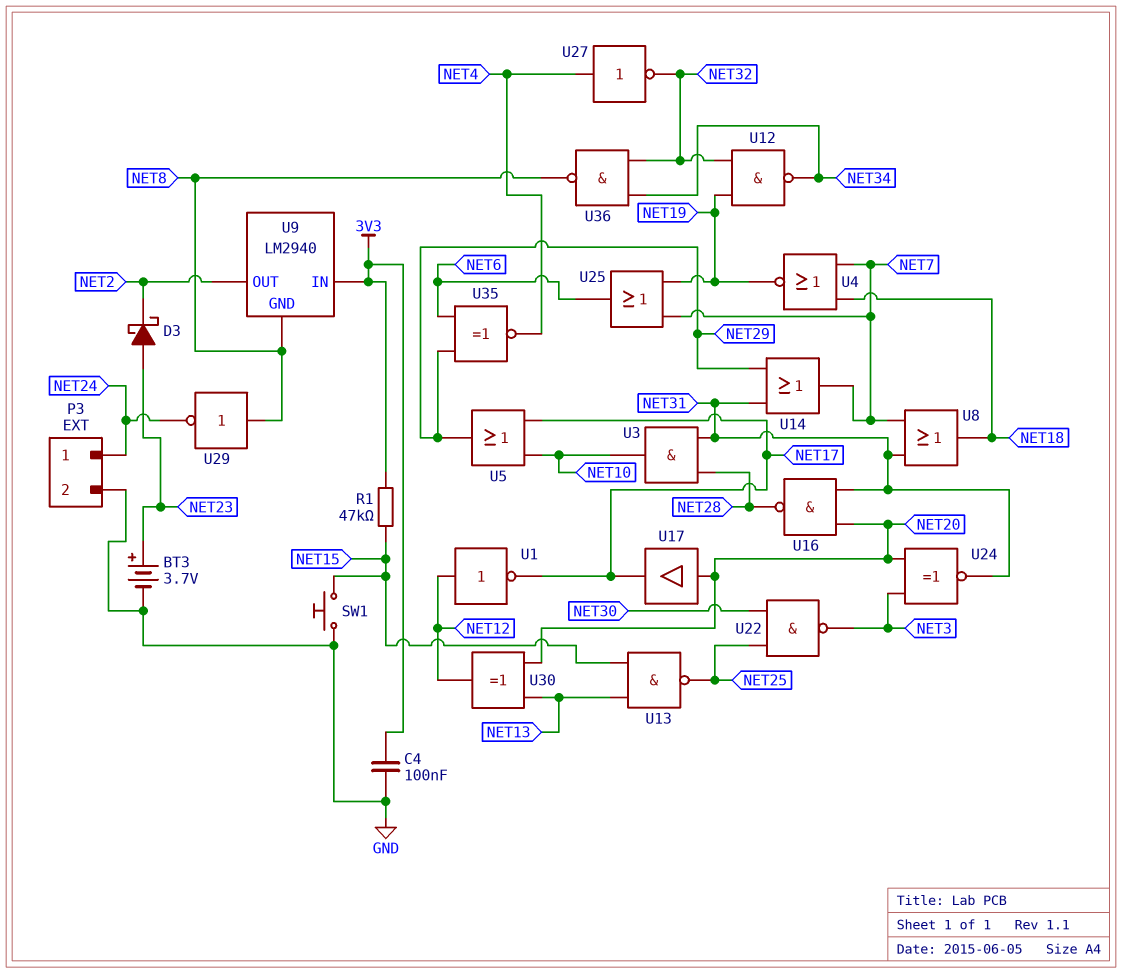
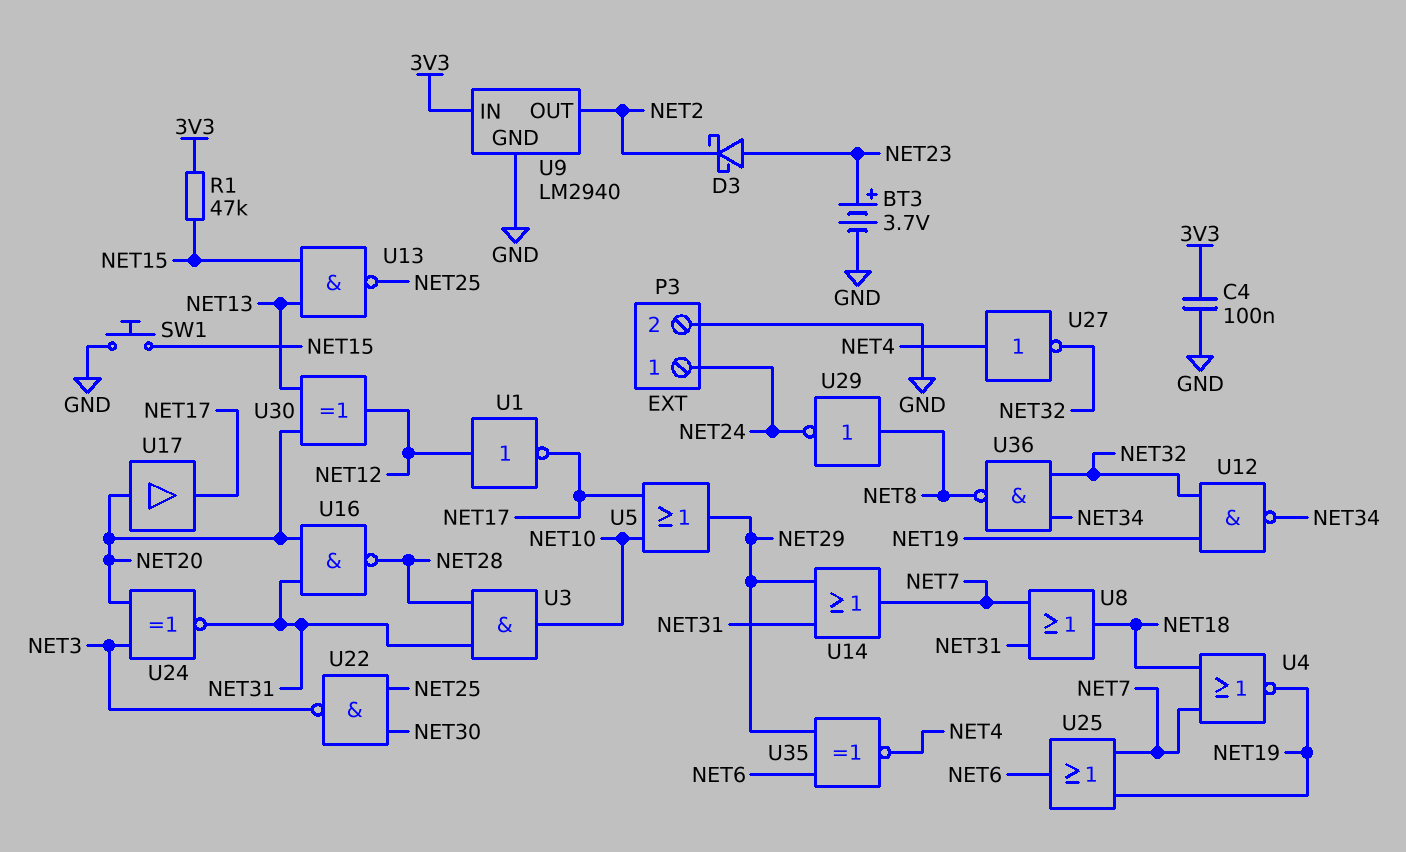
U9 pin GND: NET8 -> GND

